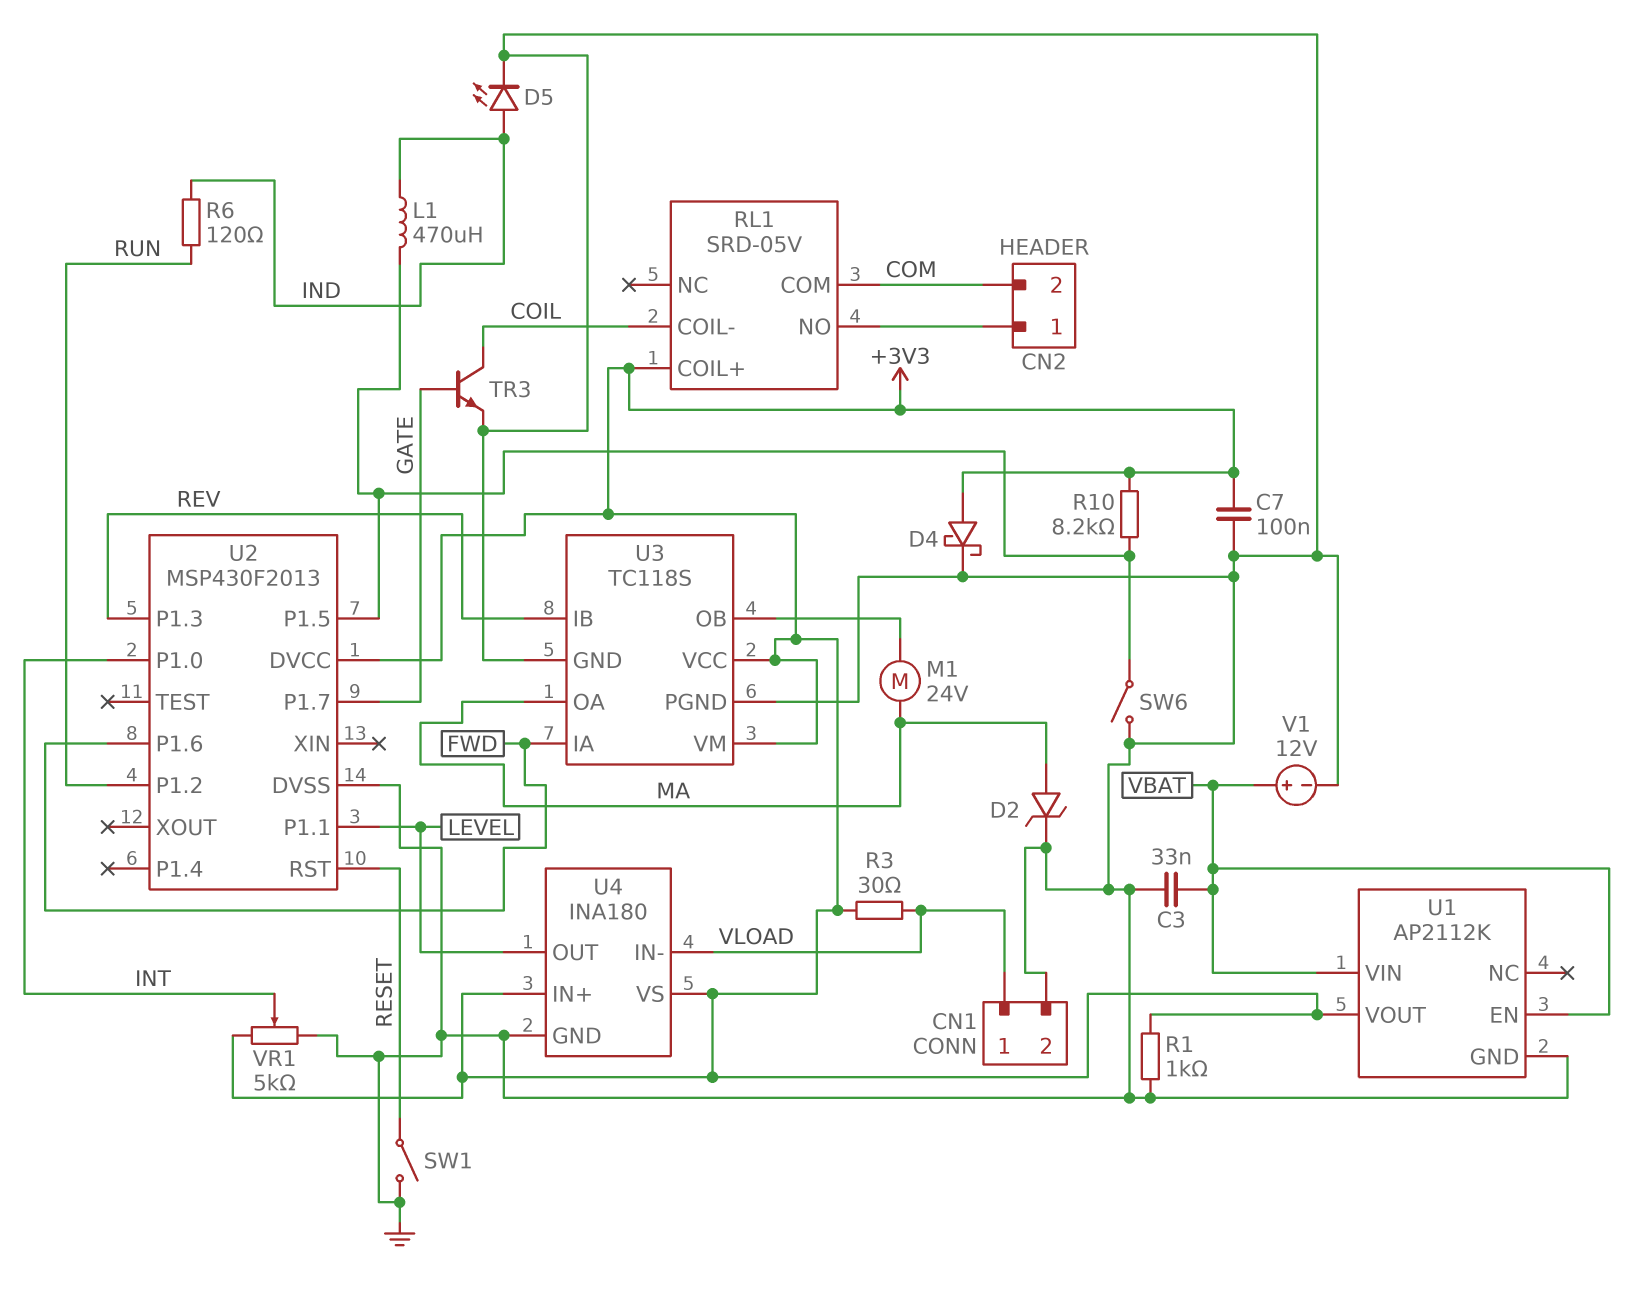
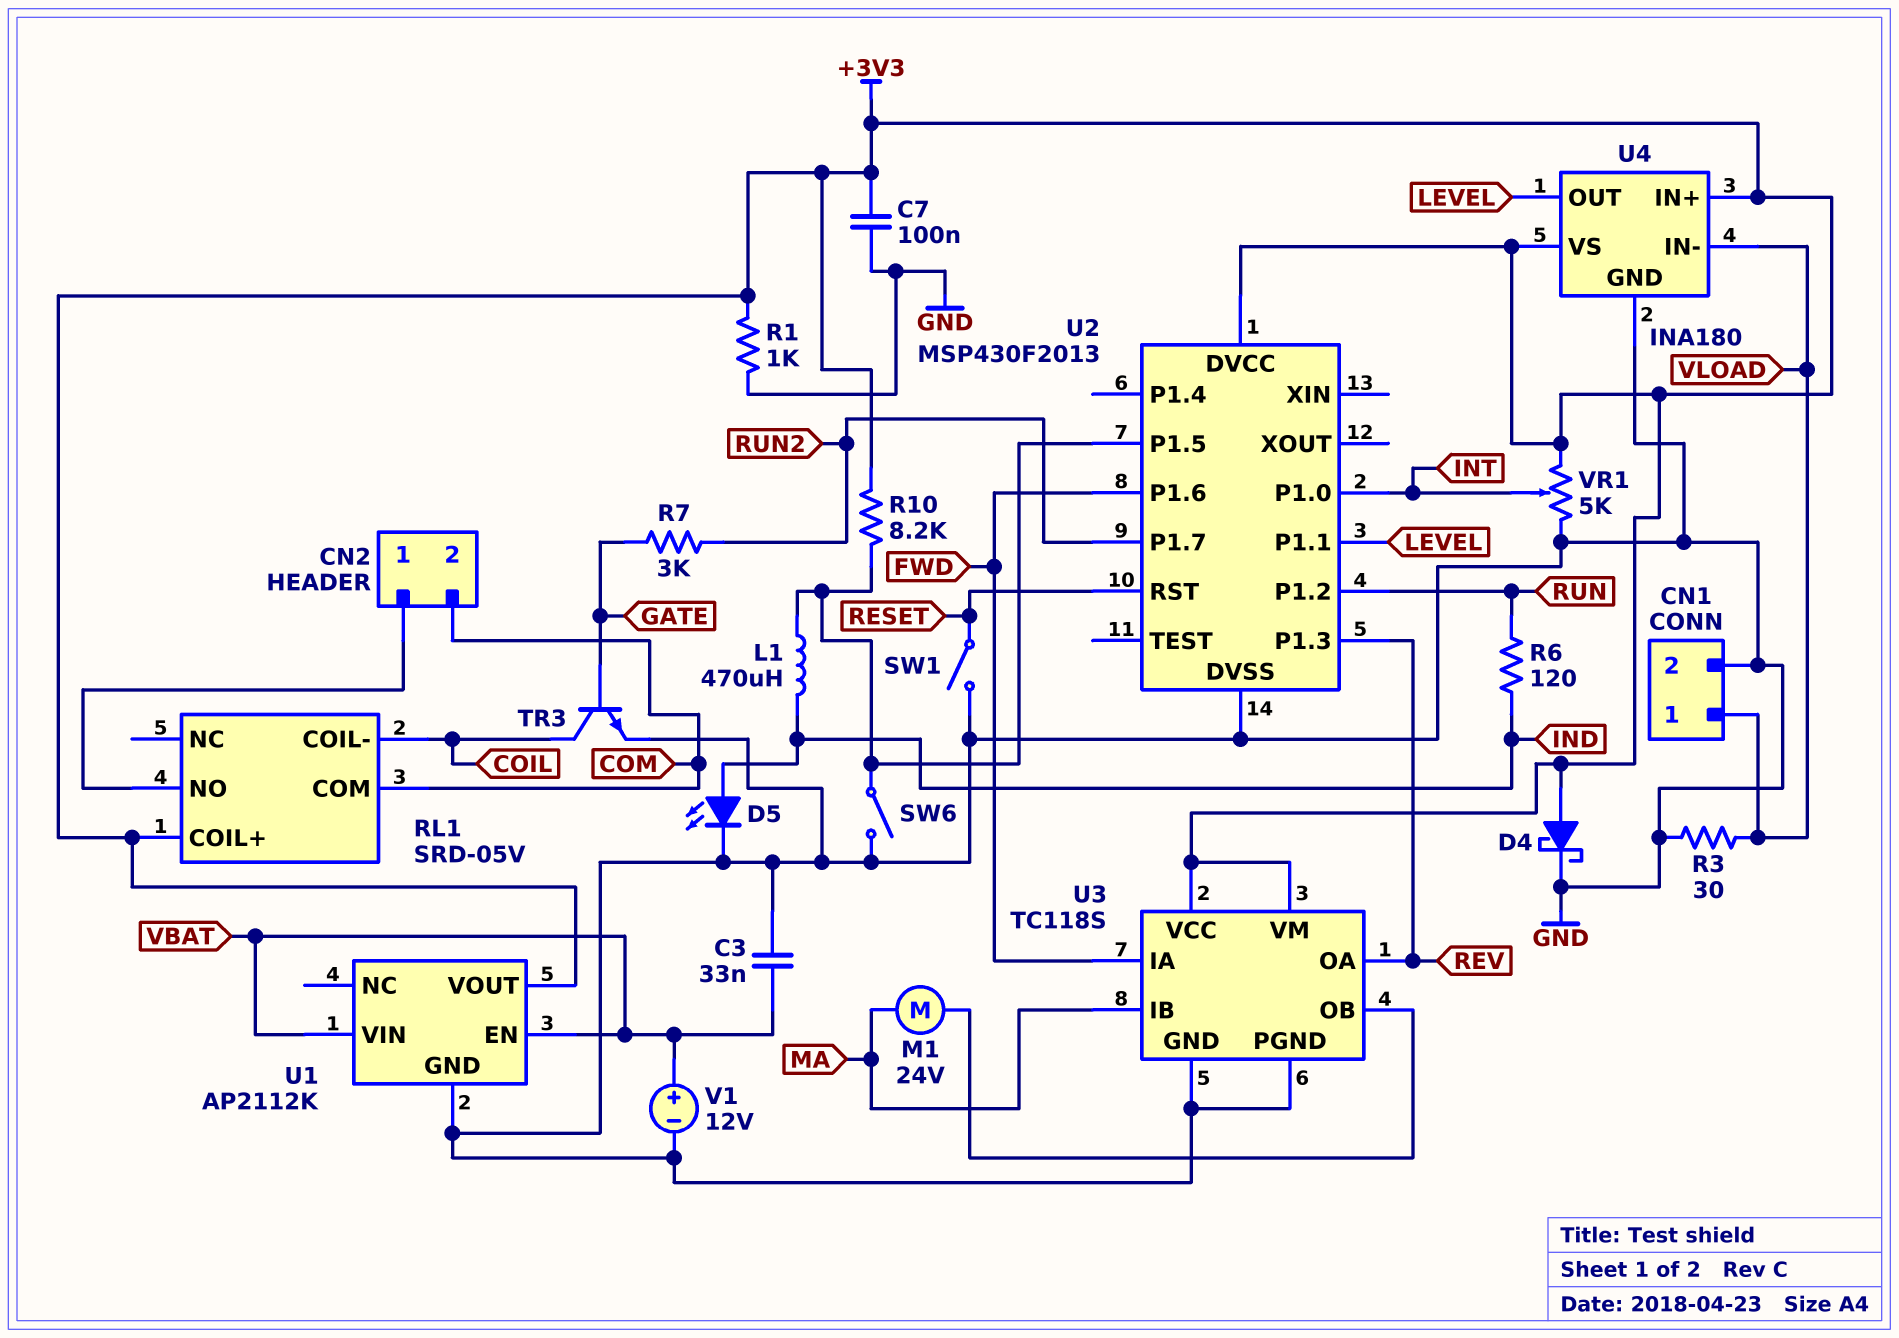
D2: zener (A MA, K GND) -> none
R3: 30 (+3V3, VLOAD) -> 30 (GND, VLOAD)
R7: none -> 3k (GATE, RUN2)
U2 pin P1.7: GATE -> RUN2
U3 pin IB: REV -> MA
U3 pin OA: MA -> REV

